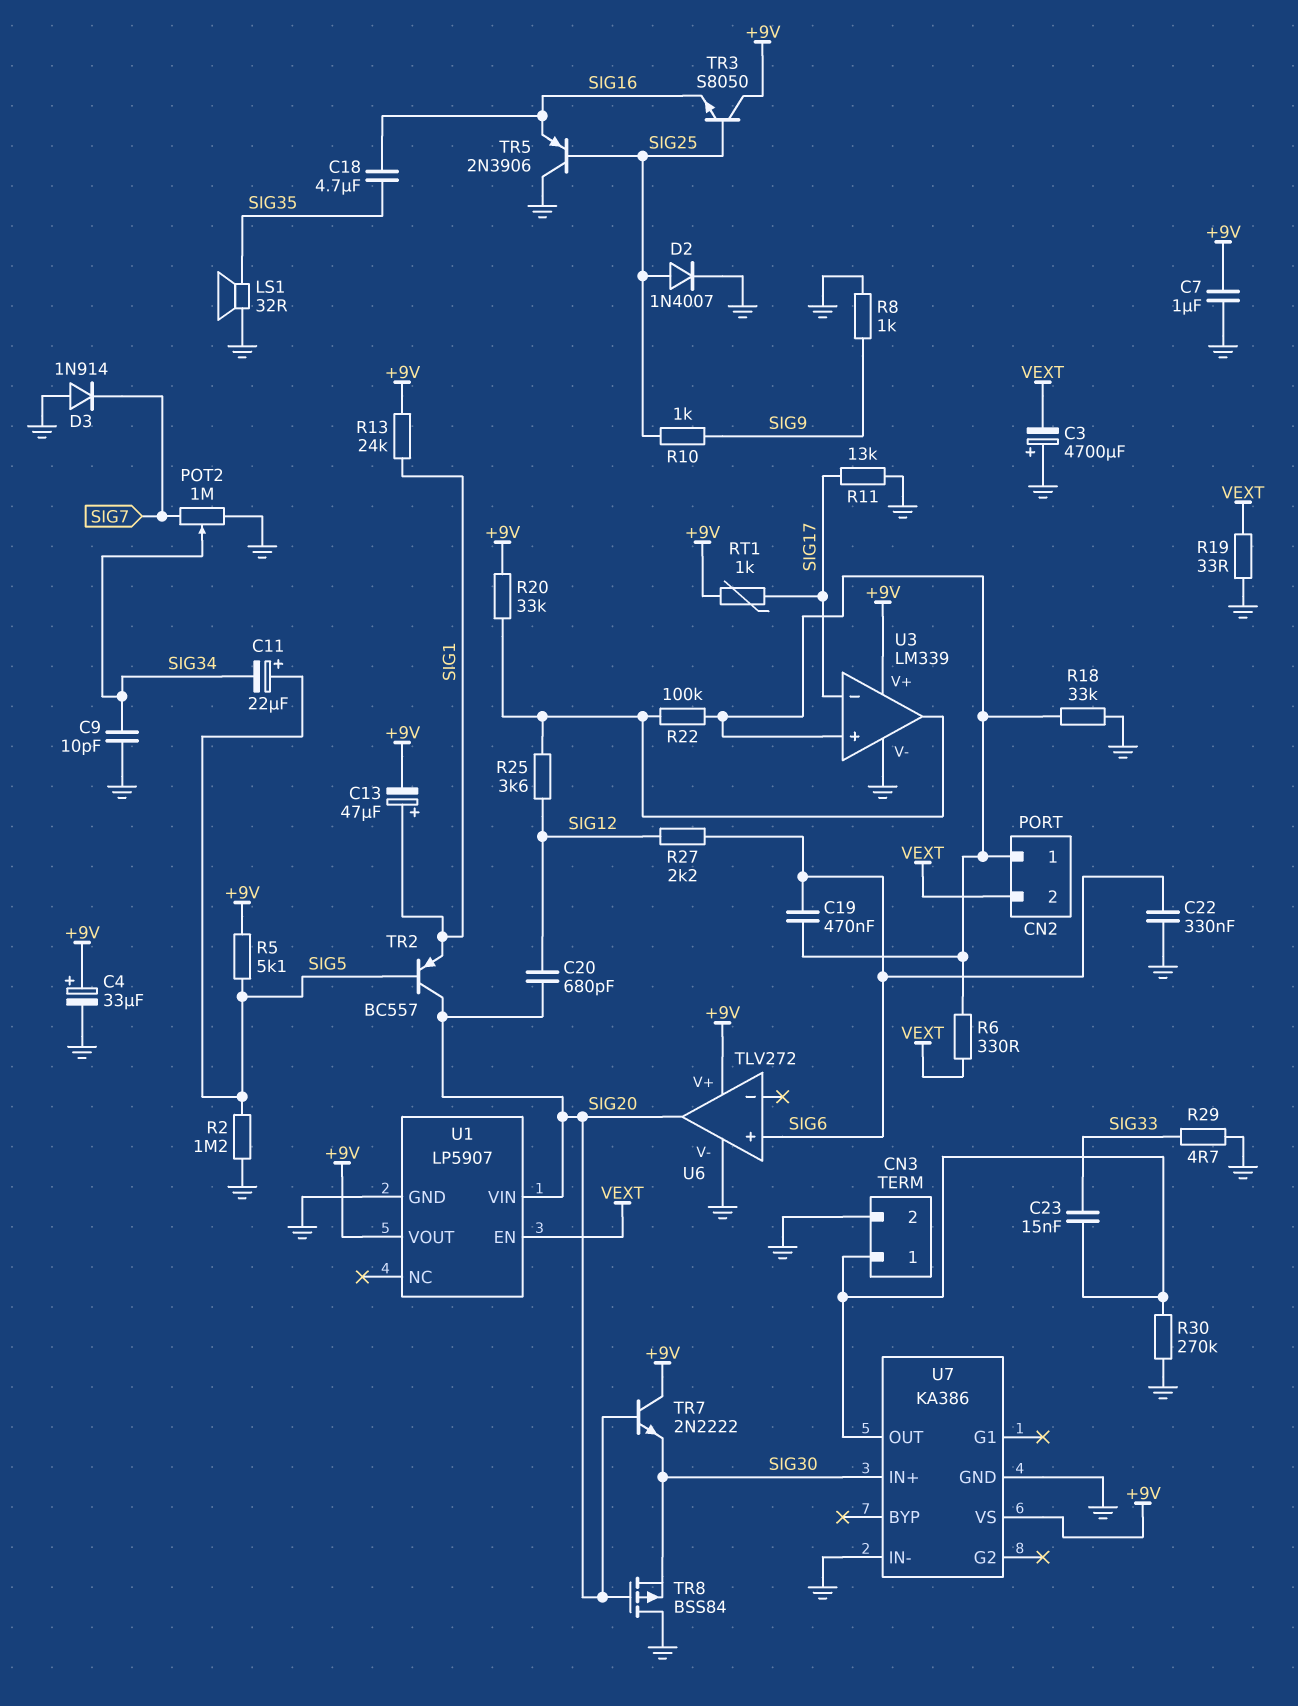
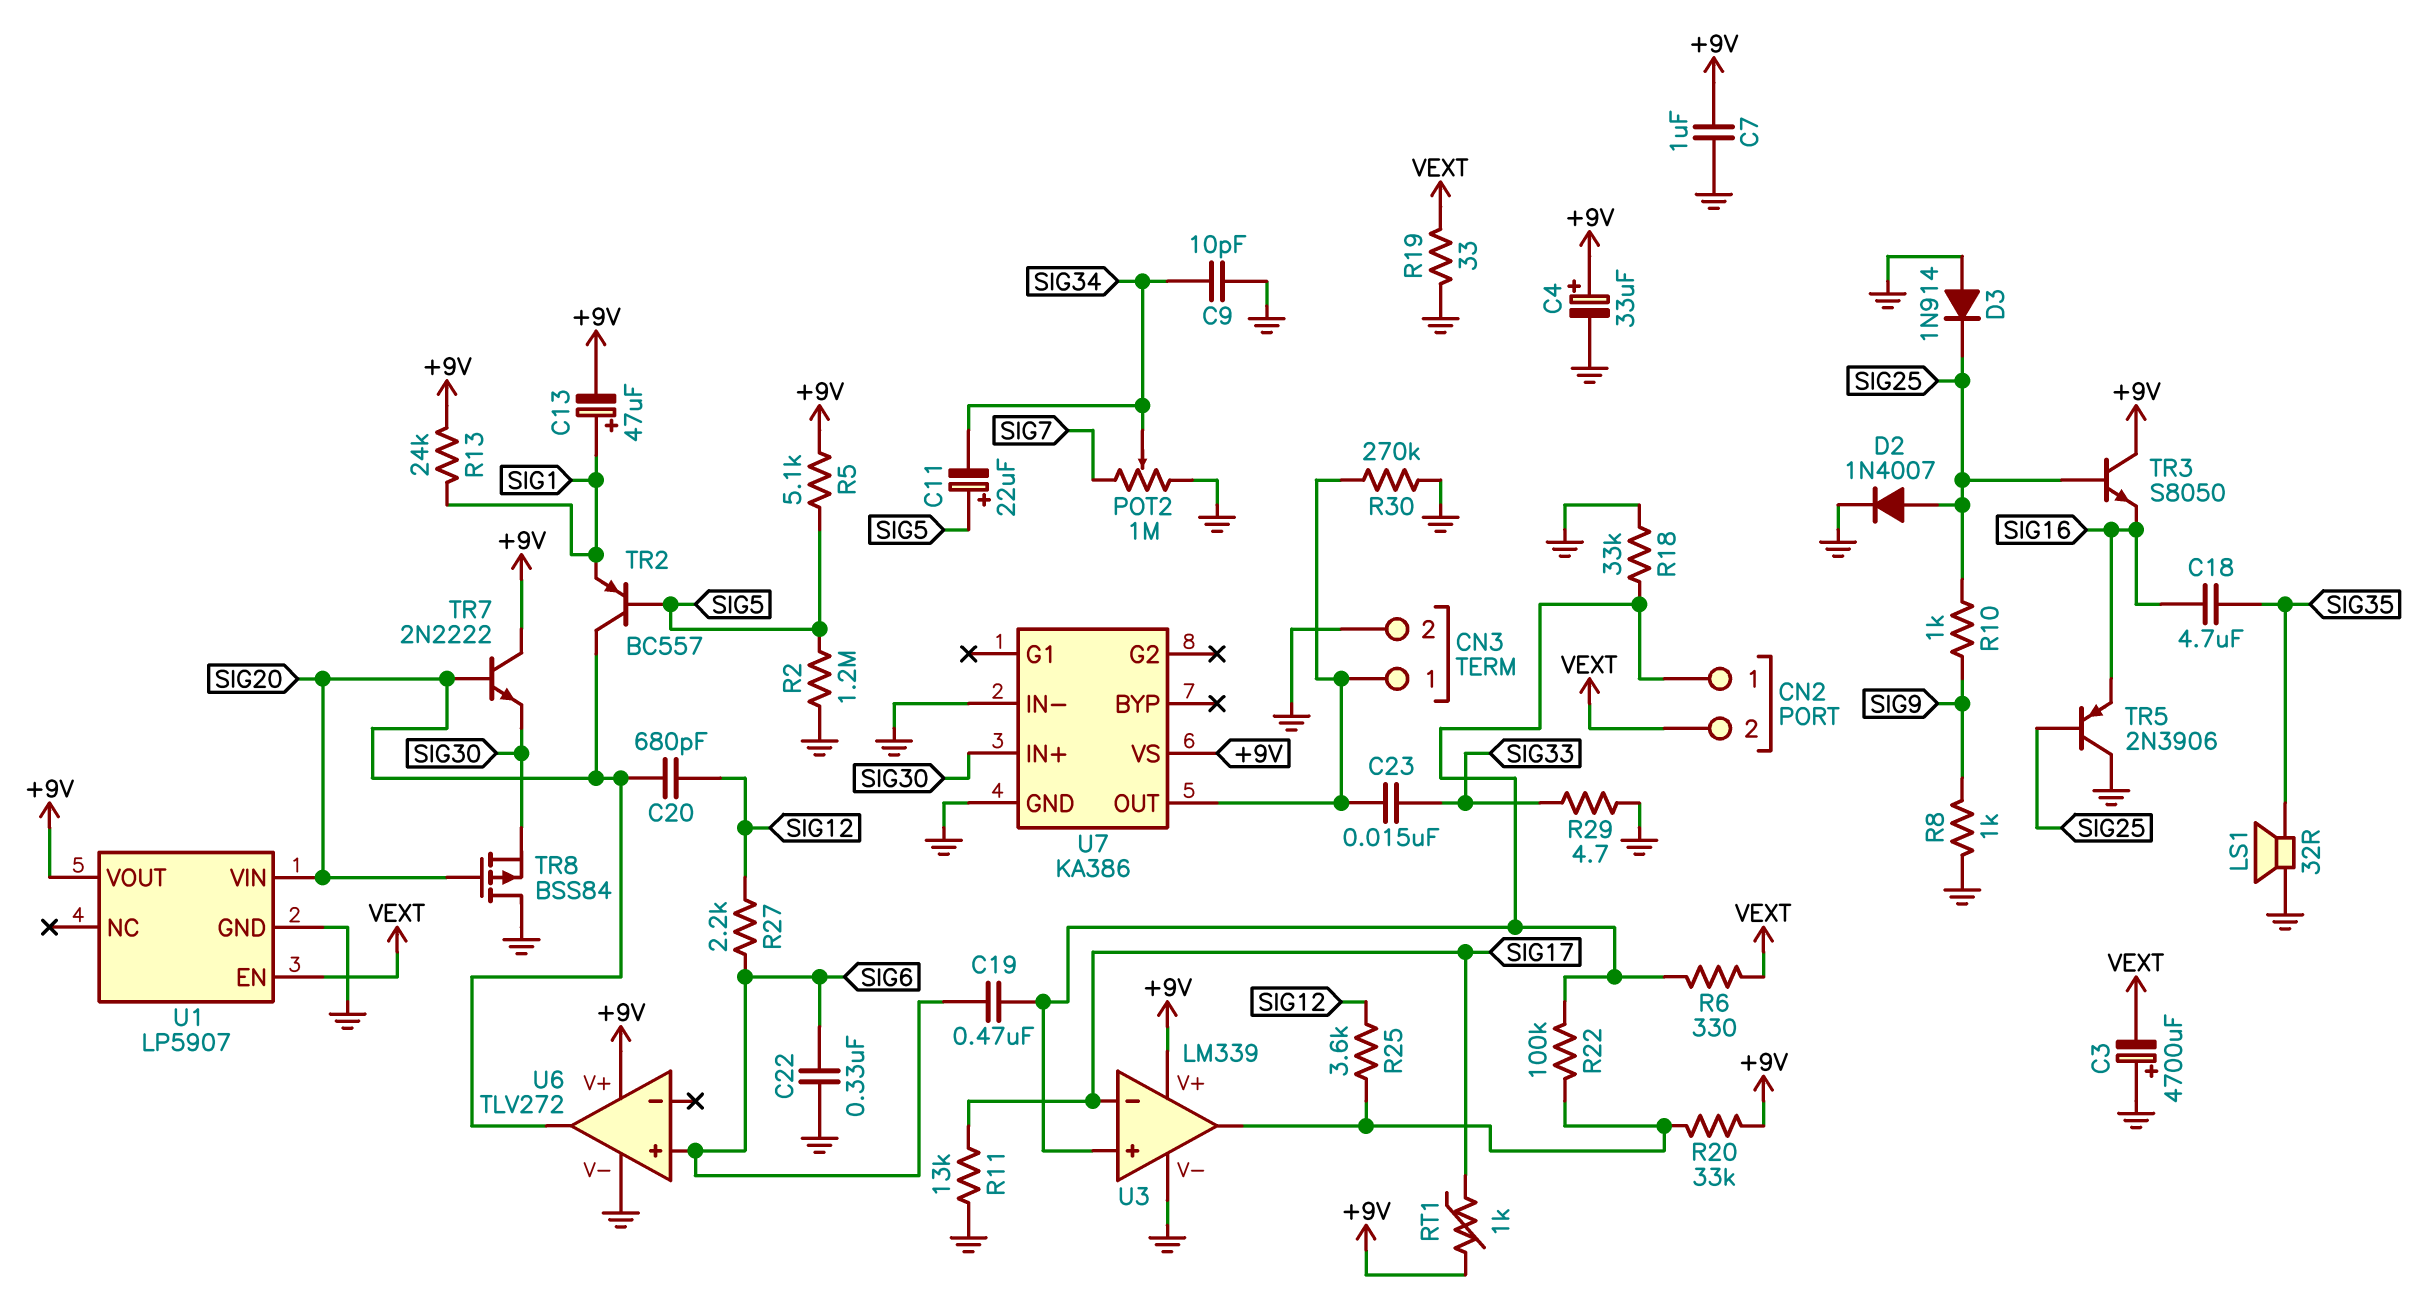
D3: diode 1N914 (A GND, K SIG7) -> diode 1N914 (A GND, K SIG25)

